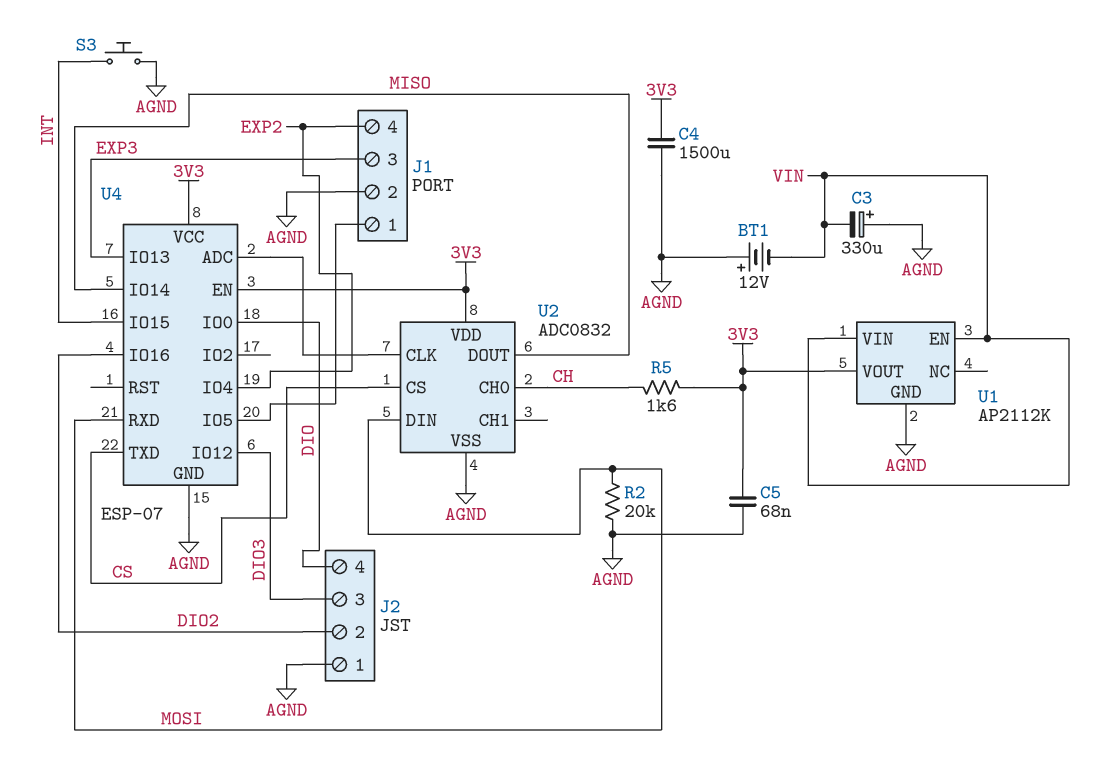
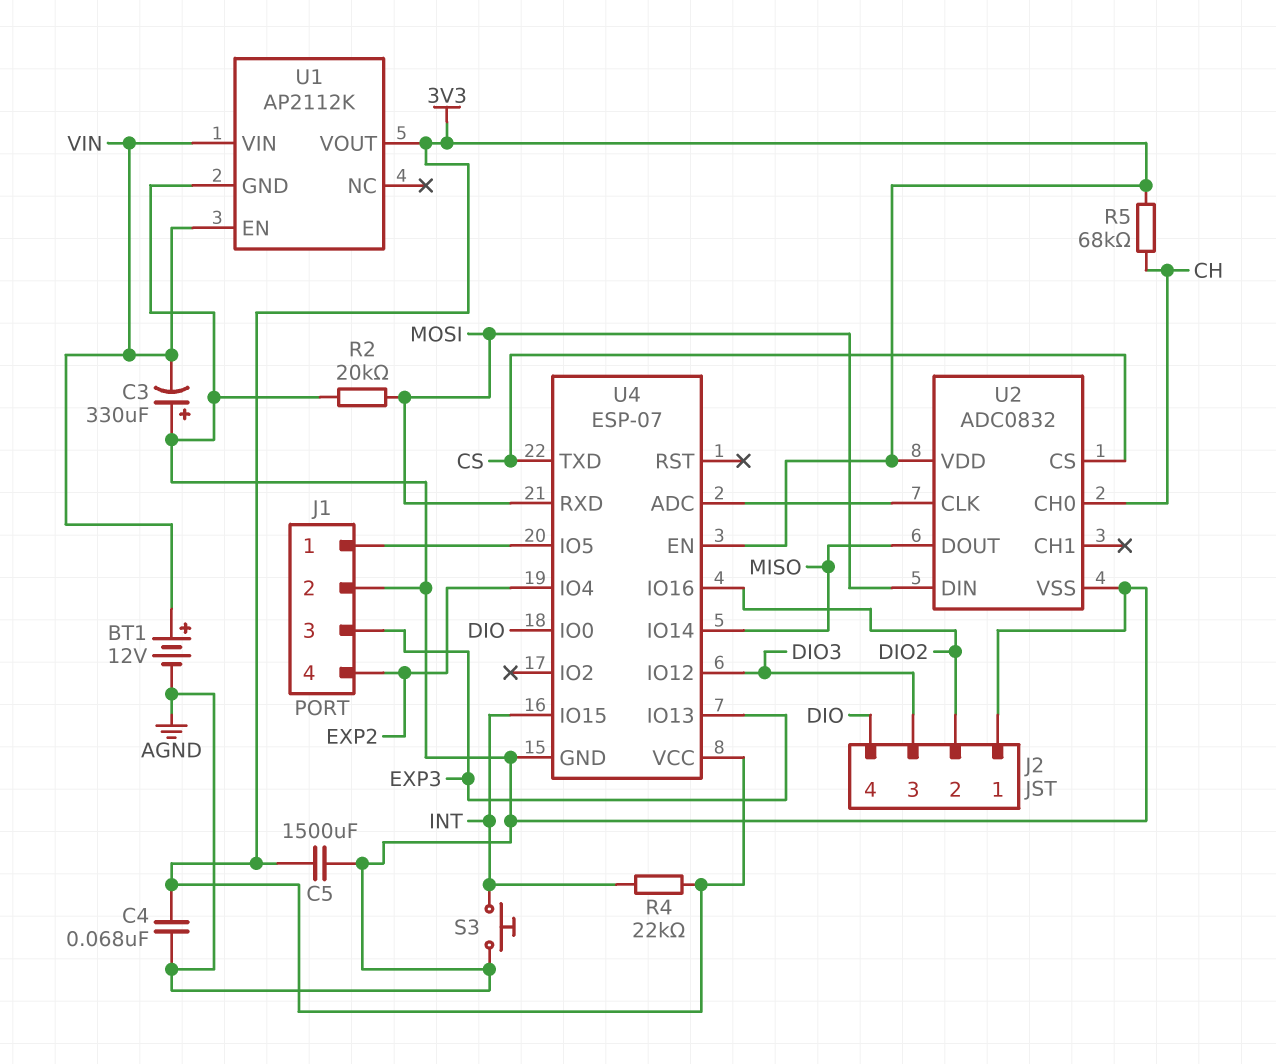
BT1: 12V (plus AGND, minus VIN) -> 12V (plus VIN, minus AGND)
C4: 1500uF (3V3, AGND) -> 68nF (3V3, AGND)
C5: 68nF (3V3, AGND) -> 1500uF (3V3, AGND)
R4: none -> 22k (3V3, INT)
R5: 1.6k (3V3, CH) -> 68k (3V3, CH)

